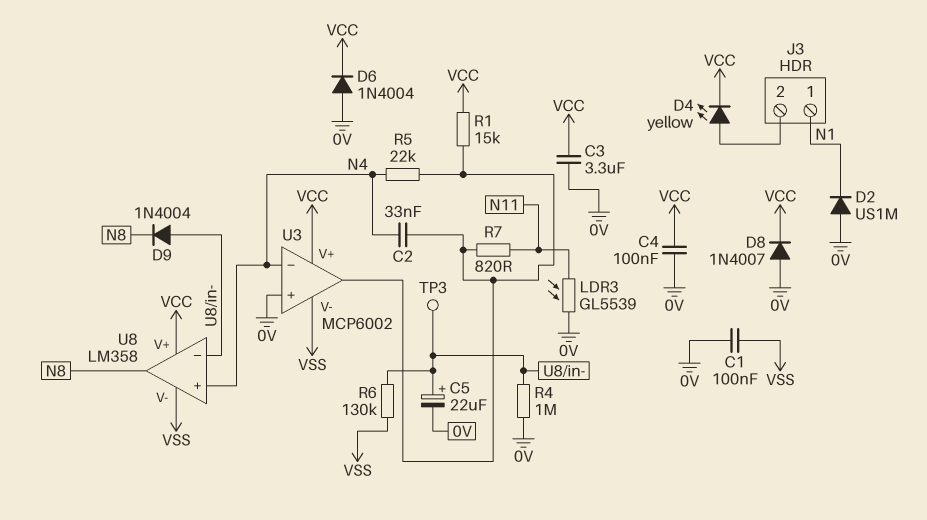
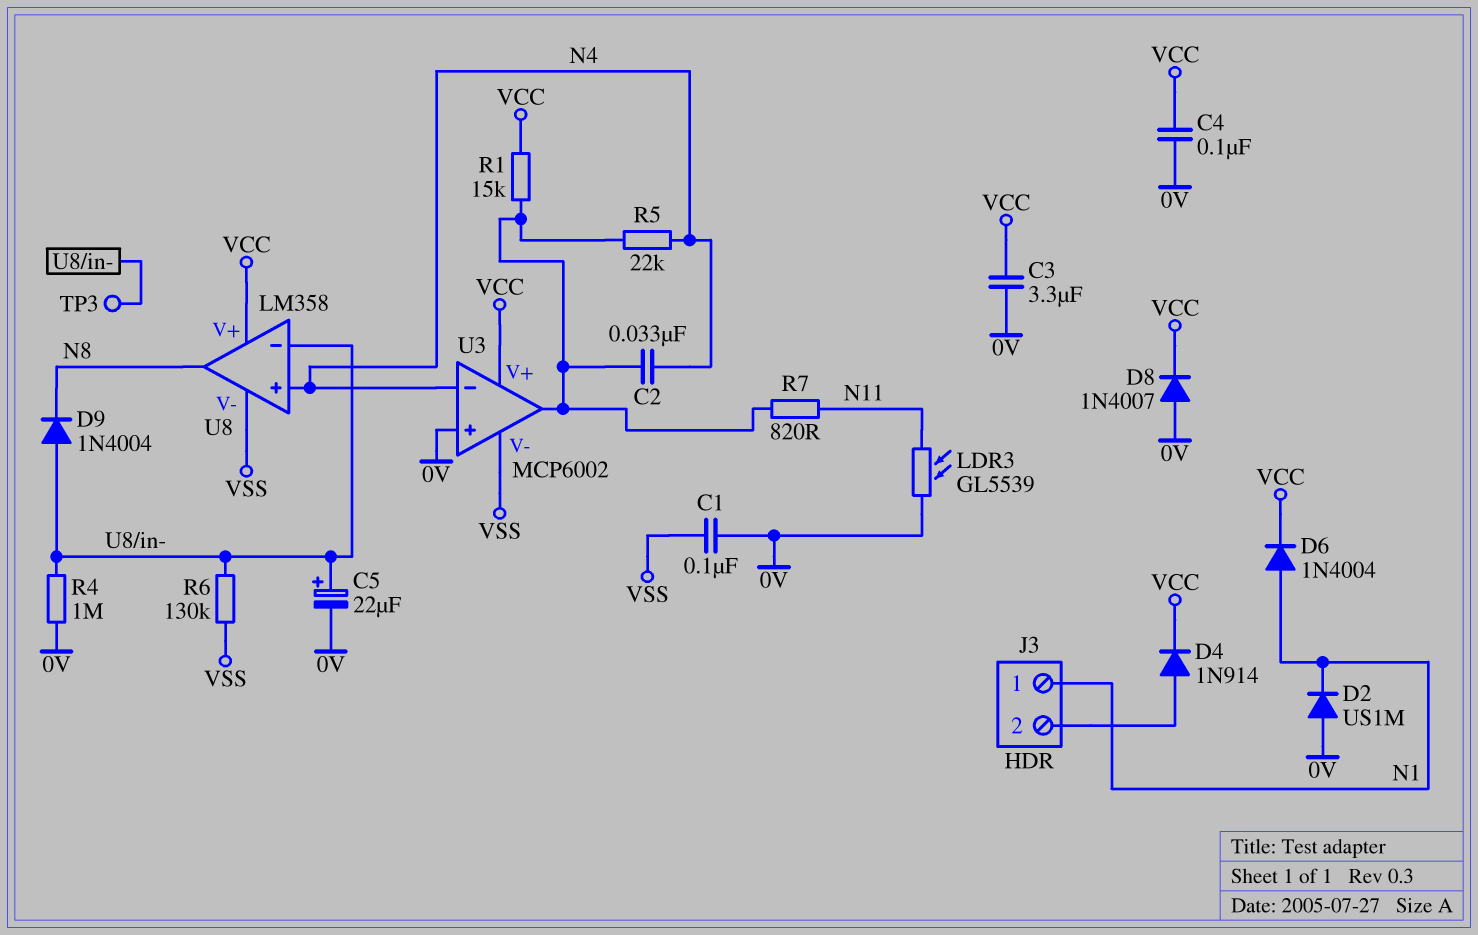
D4: LED yellow (A J3/2, K VCC) -> diode 1N914 (A J3/2, K VCC)
D6: diode 1N4004 (A 0V, K VCC) -> diode 1N4004 (A N1, K VCC)

